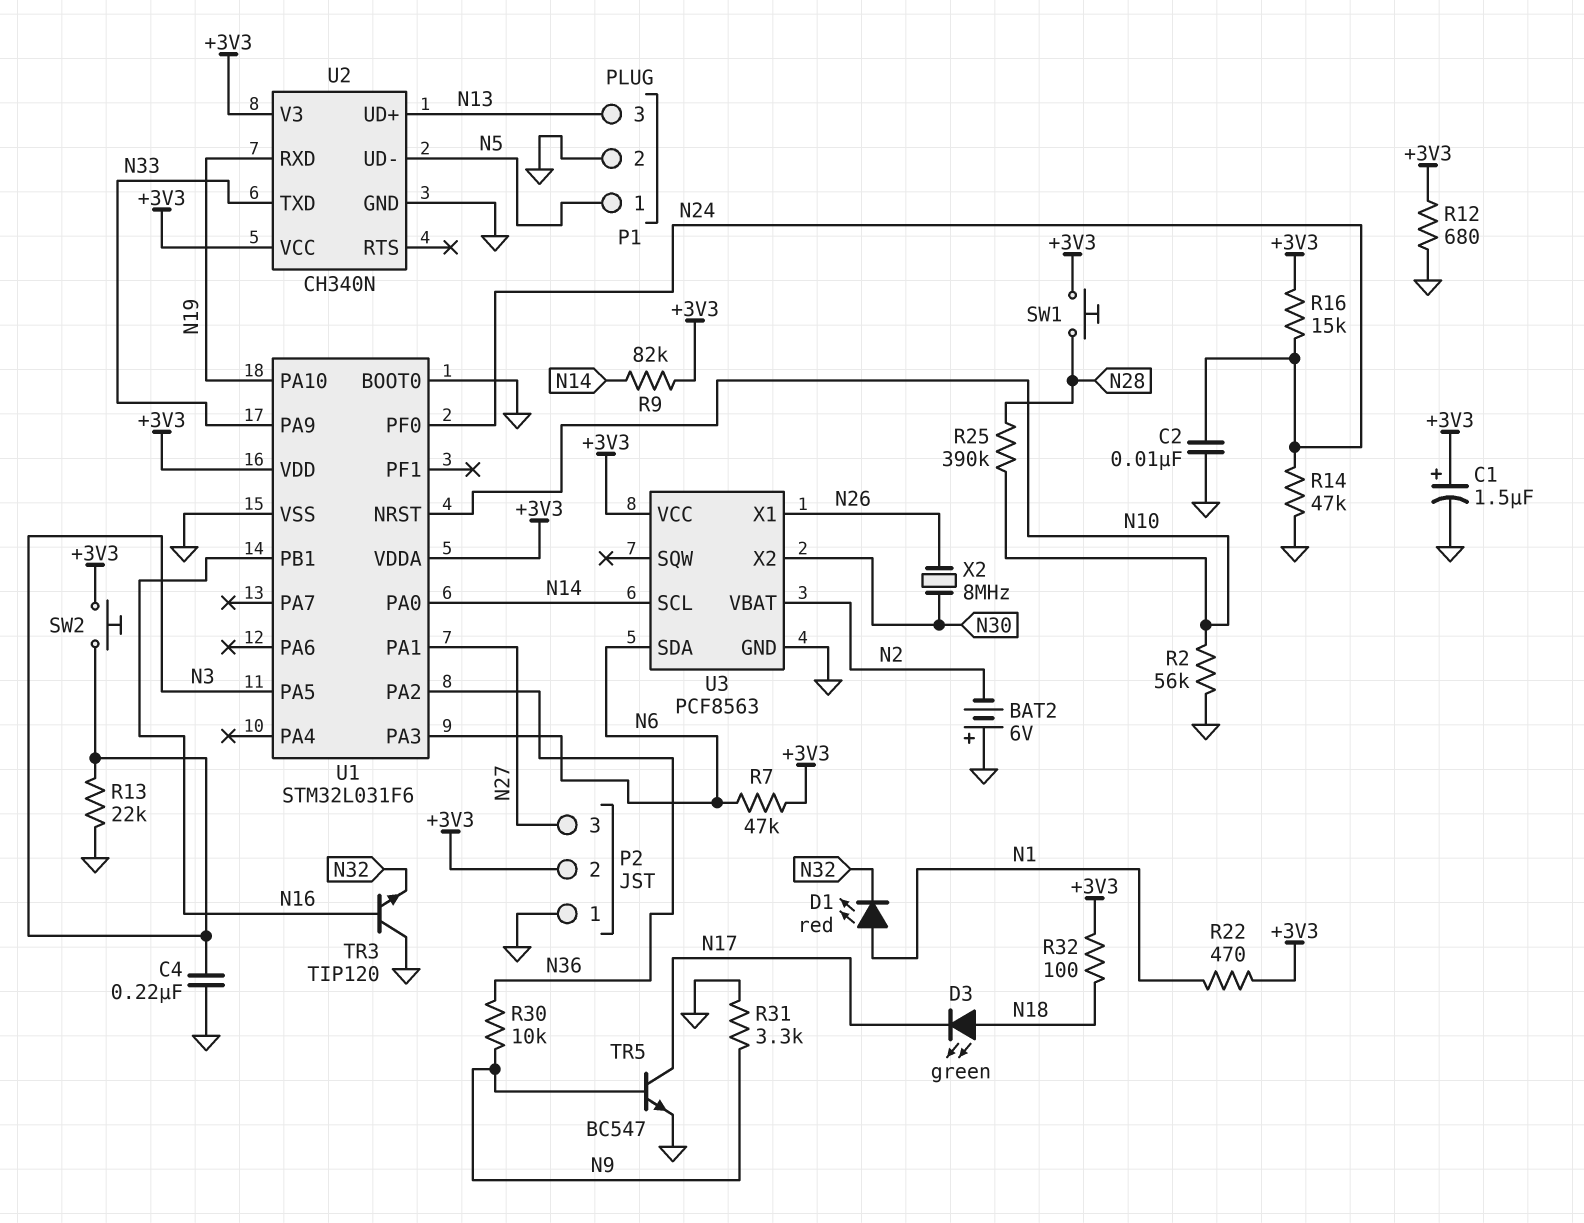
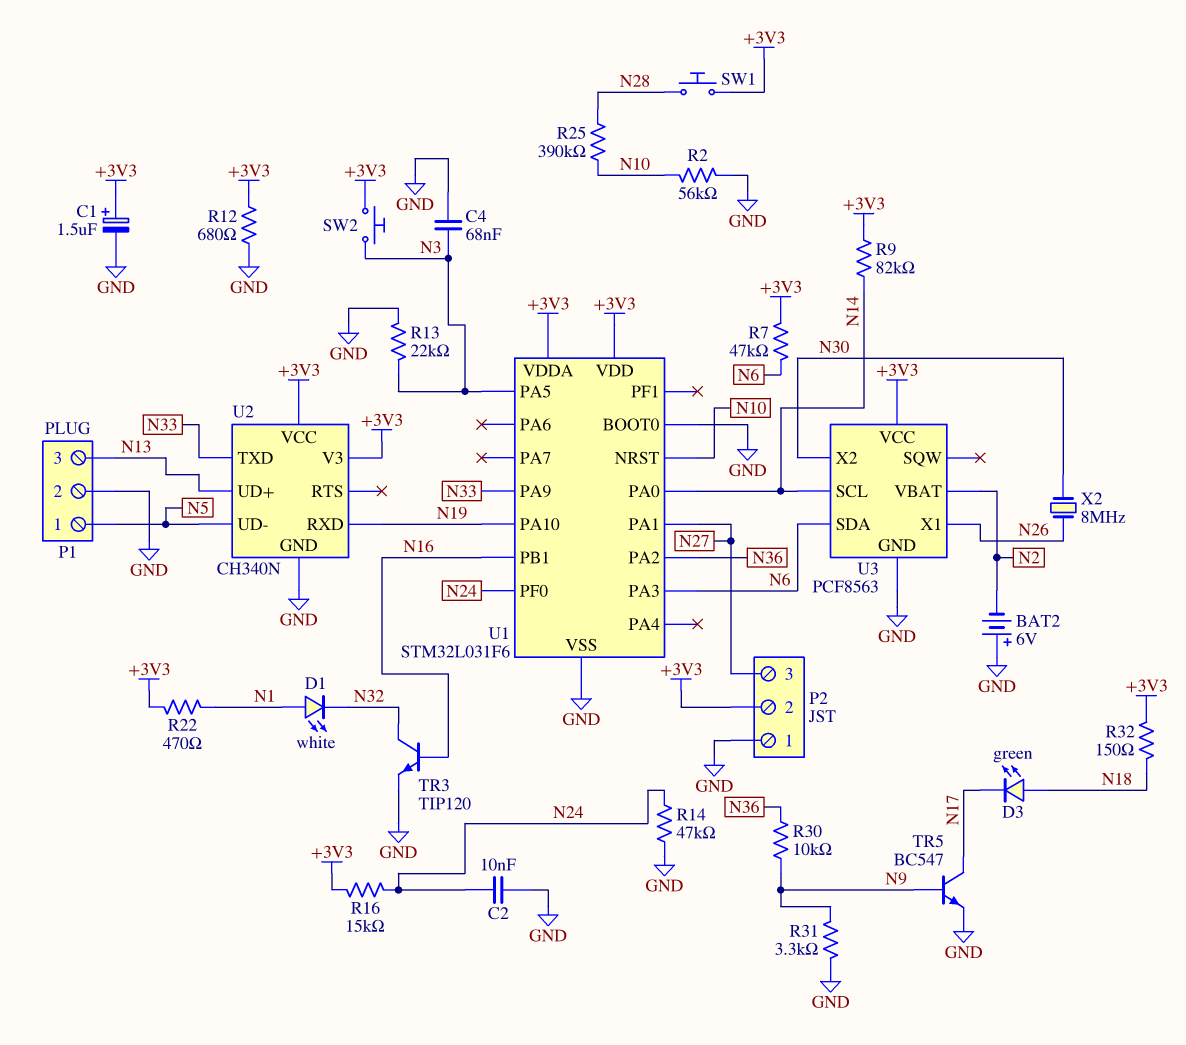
C4: 220nF (GND, N3) -> 68nF (GND, N3)
D1: LED red (A N1, K N32) -> LED white (A N1, K N32)
R32: 100 (+3V3, N18) -> 150 (+3V3, N18)
TR3: NPN TIP120 (B N16, C GND, E N32) -> NPN TIP120 (B N16, C N32, E GND)

